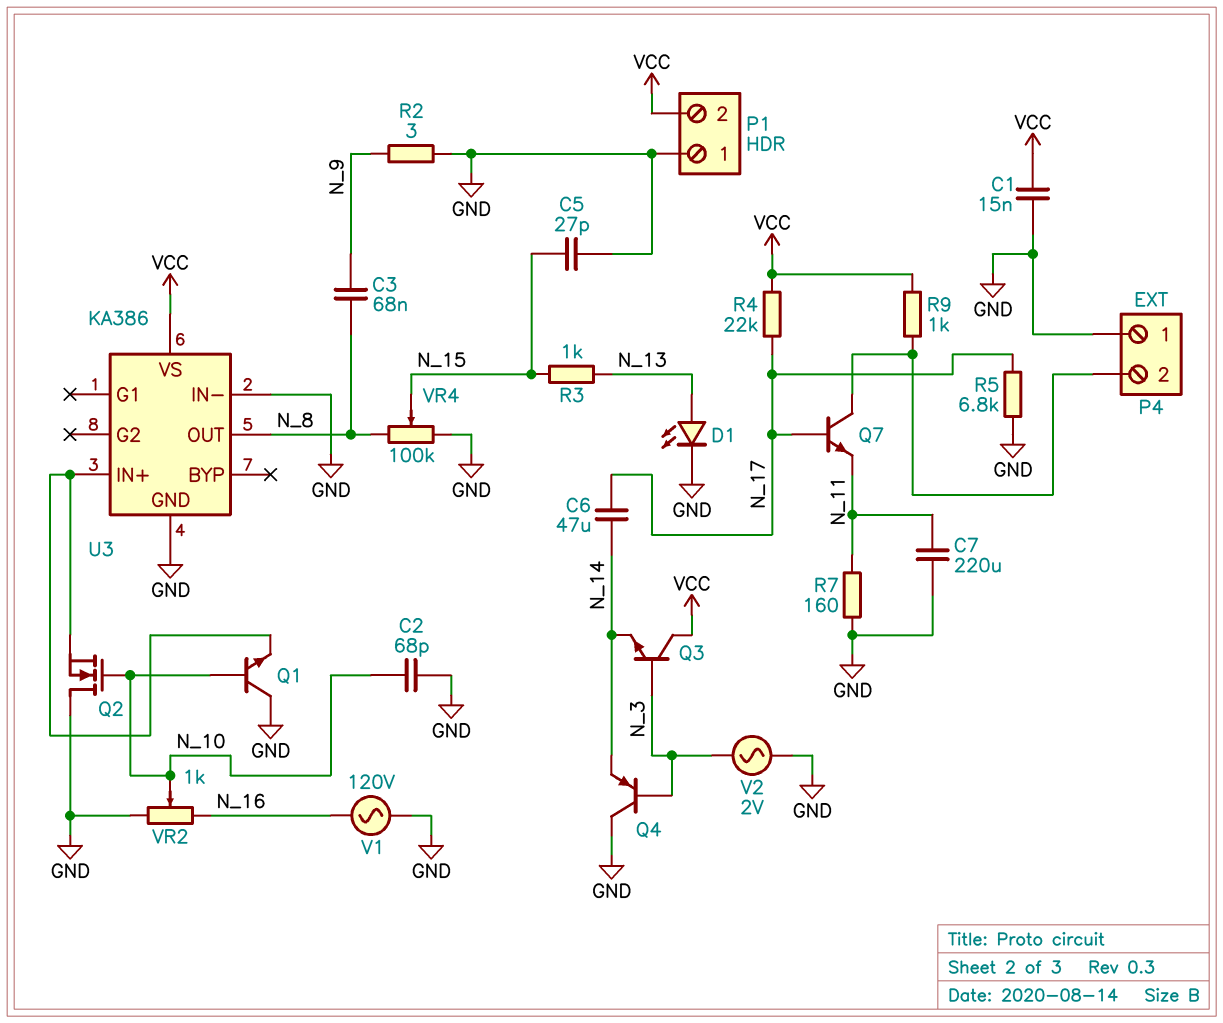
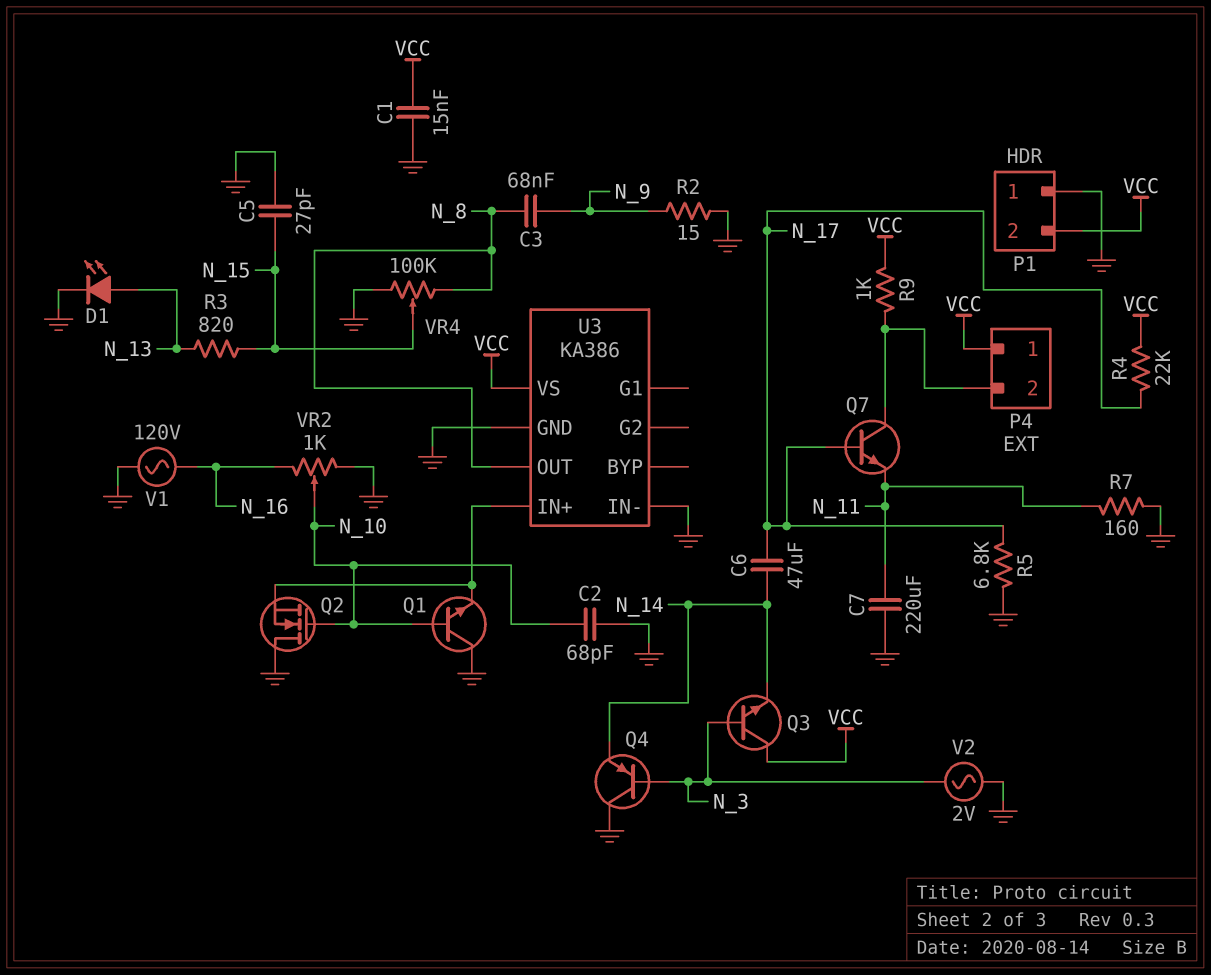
P4 pin 1: GND -> VCC
R2: 3 (GND, N_9) -> 15 (GND, N_9)
R3: 1k (N_13, N_15) -> 820 (N_13, N_15)

